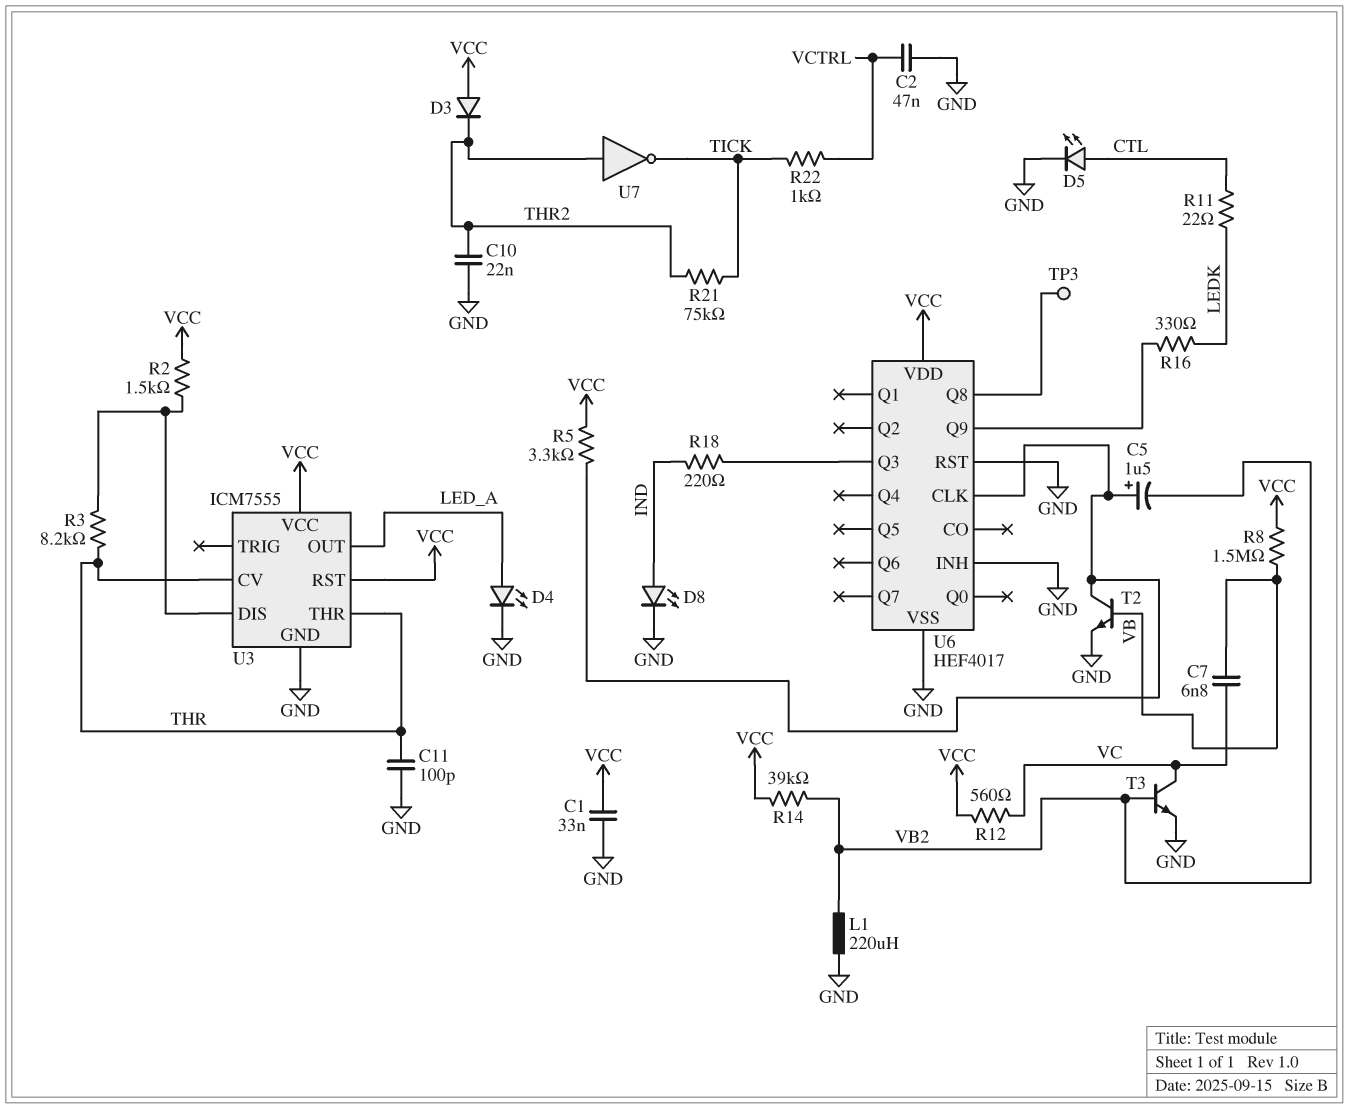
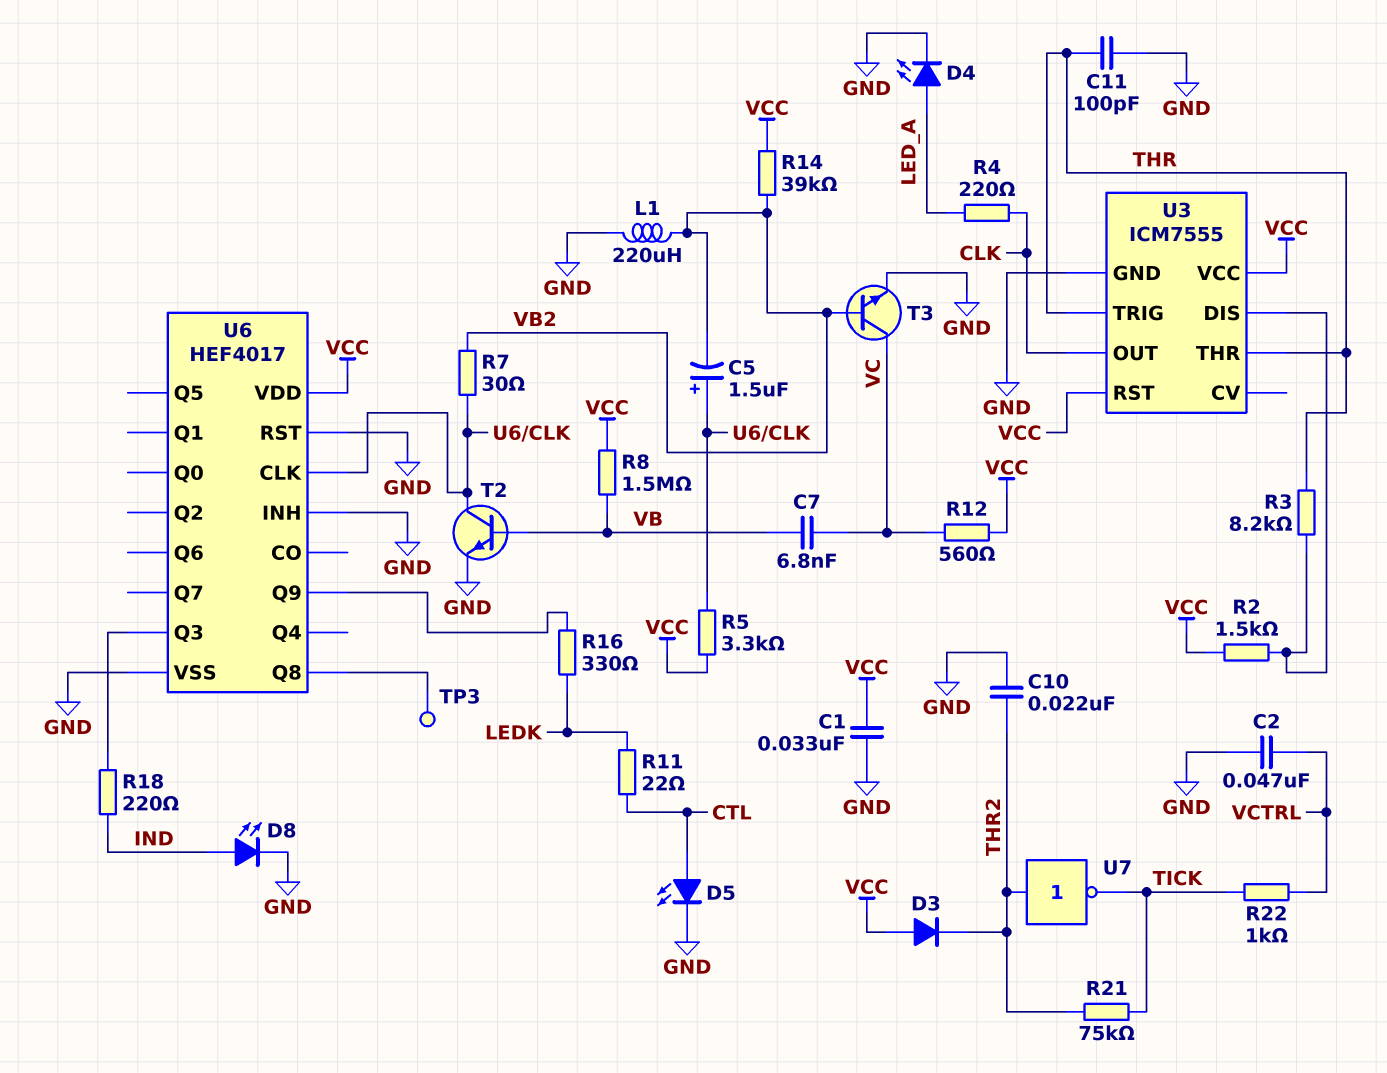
R4: none -> 220 (CLK, LED_A)
R7: none -> 30 (U6/CLK, VB2)
U3 pin CV: THR -> none
U3 pin OUT: LED_A -> CLK
U3 pin TRIG: none -> THR

